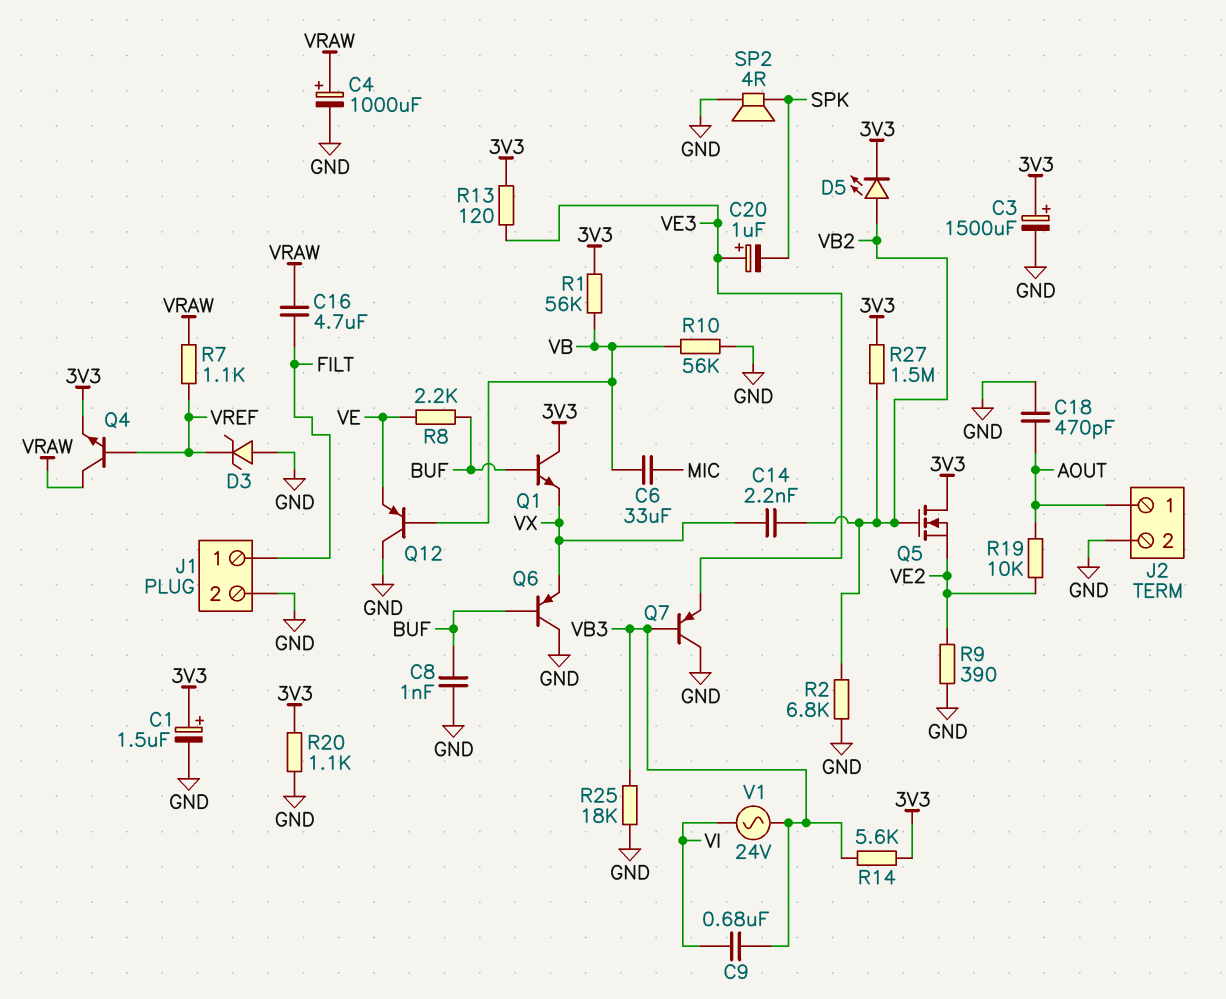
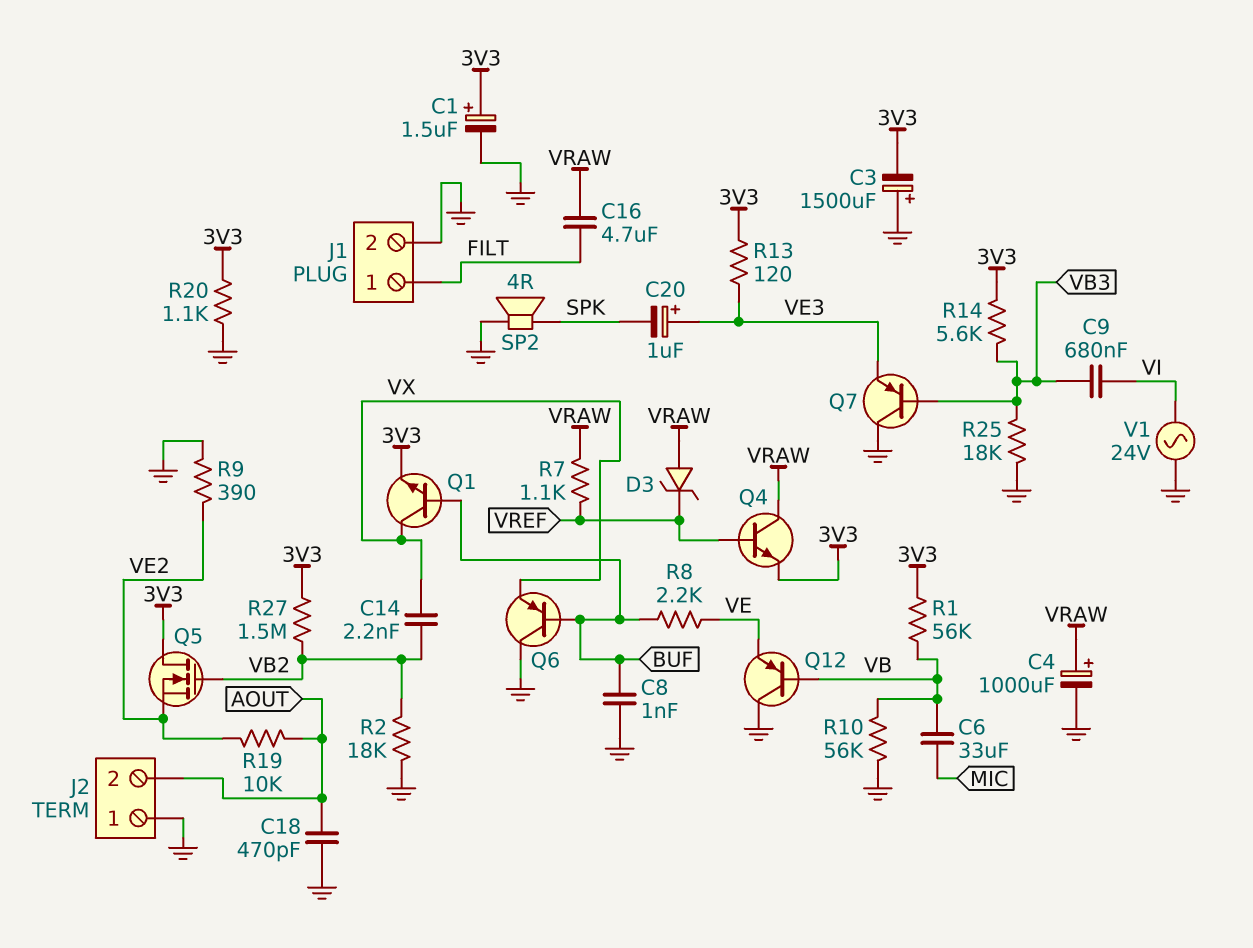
C3: 1500uF (plus 3V3, minus GND) -> 1500uF (plus GND, minus 3V3)
D3: zener (A GND, K VREF) -> zener (A VRAW, K VREF)
D5: LED (A VB2, K 3V3) -> none
J2 pin 1: AOUT -> GND
J2 pin 2: GND -> AOUT
Q1: NPN (B BUF, C 3V3, E VX) -> NPN (B BUF, C VX, E 3V3)
R2: 6.8k (GND, VB2) -> 18k (GND, VB2)
V1: AC 24V (VB3, VI) -> AC 24V (GND, VI)

